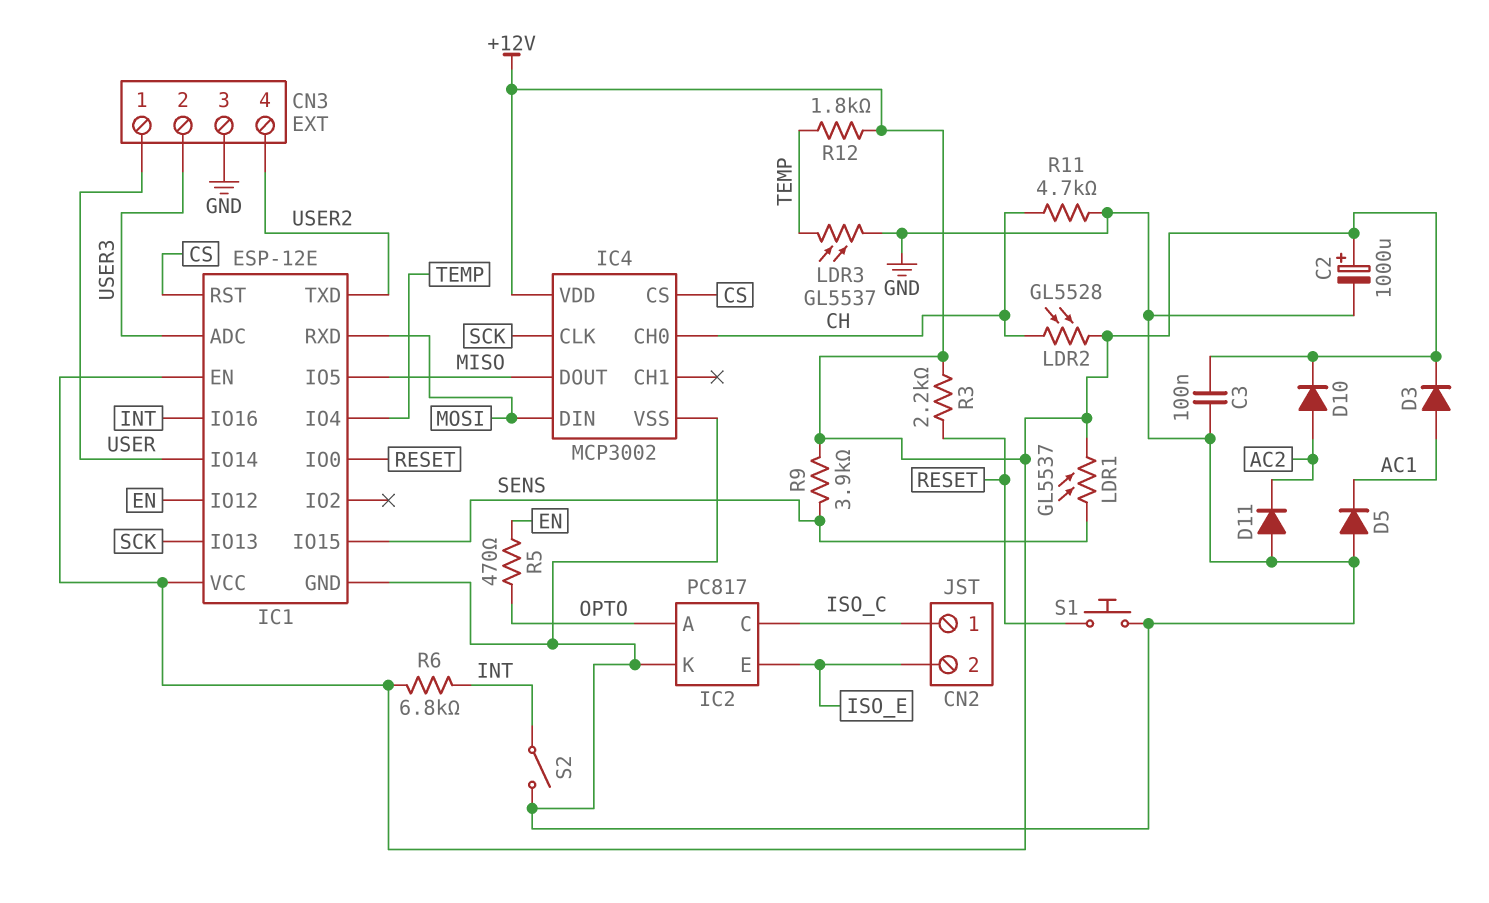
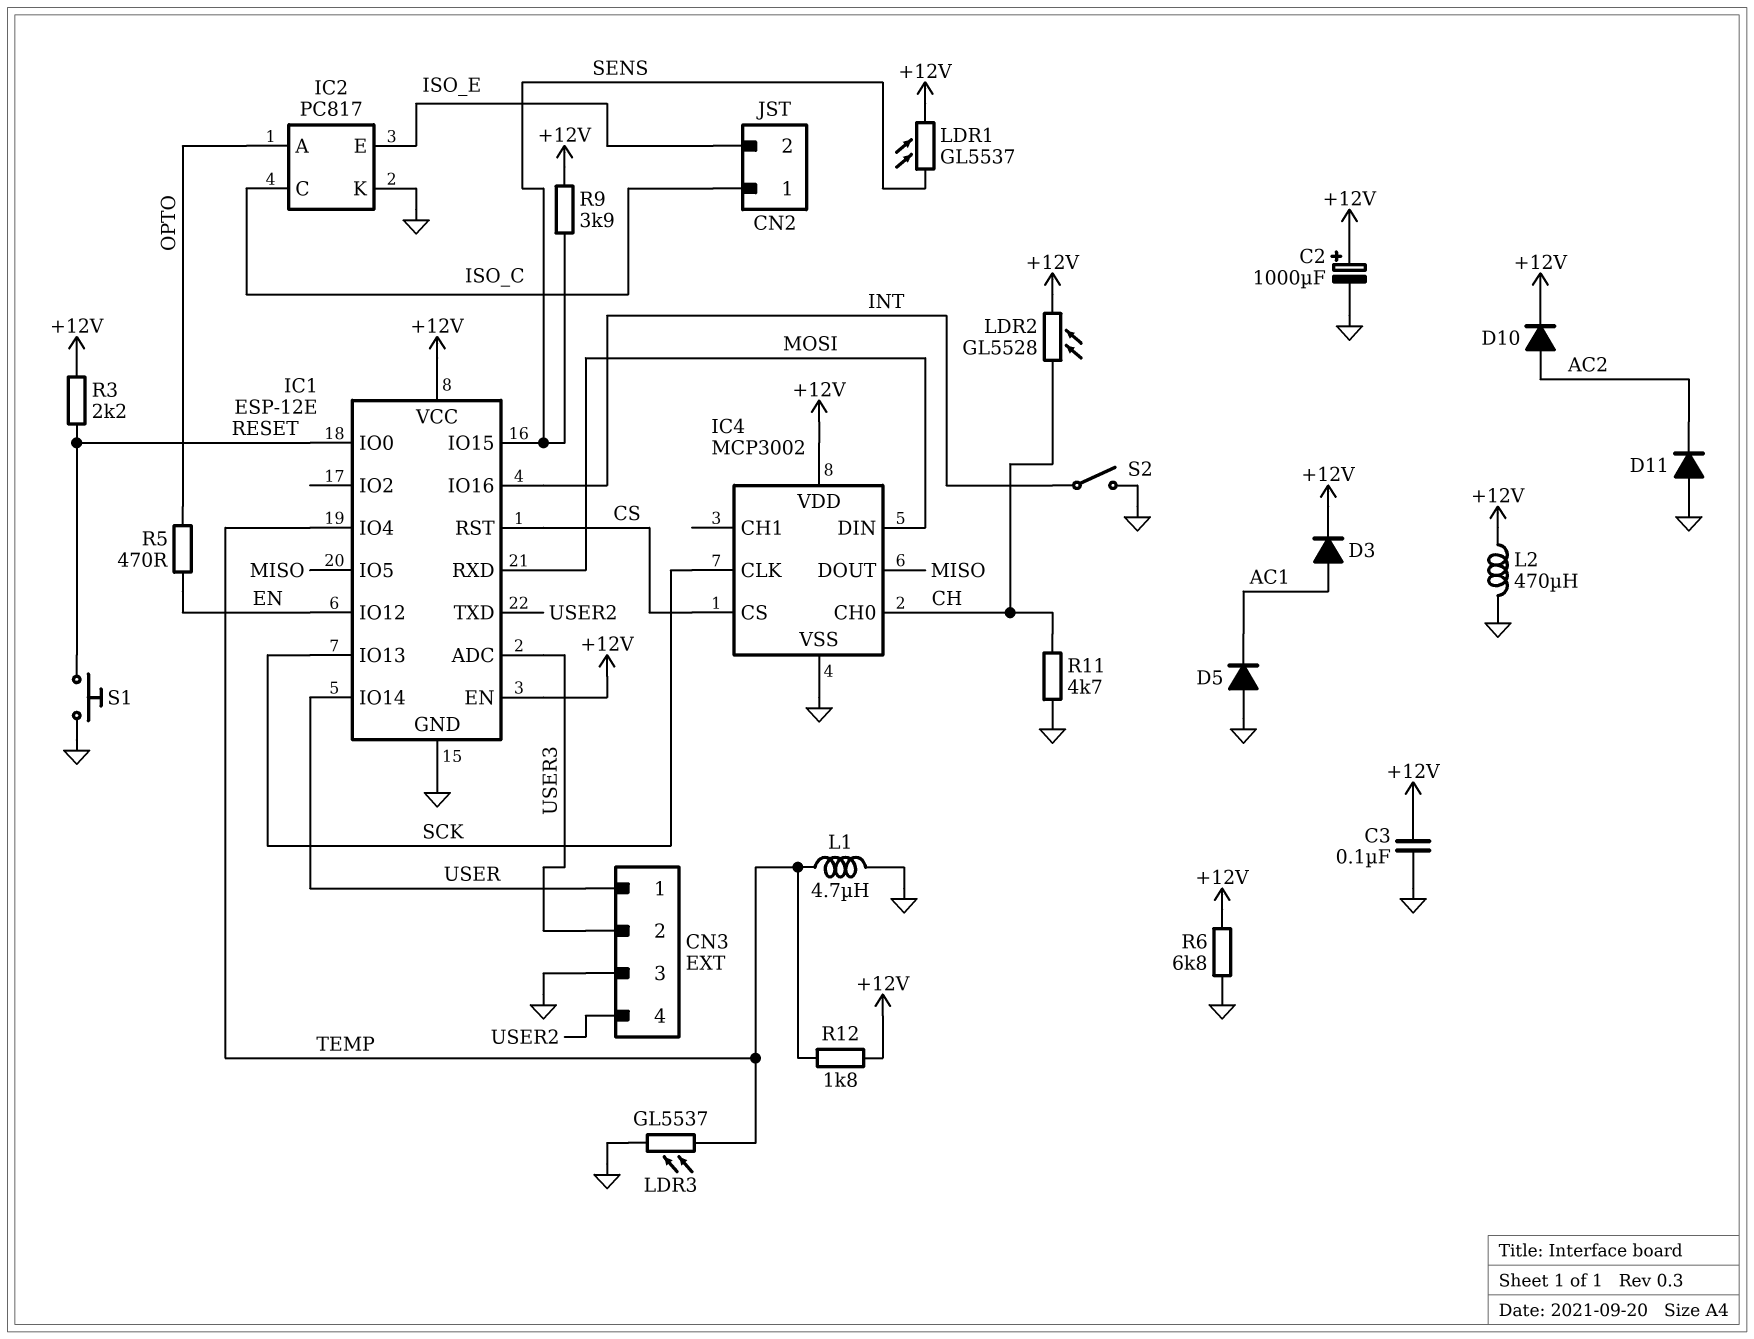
L1: none -> 4.7uH (GND, TEMP)
L2: none -> 470uH (+12V, GND)
R6: 6.8k (+12V, INT) -> 6.8k (+12V, GND)

